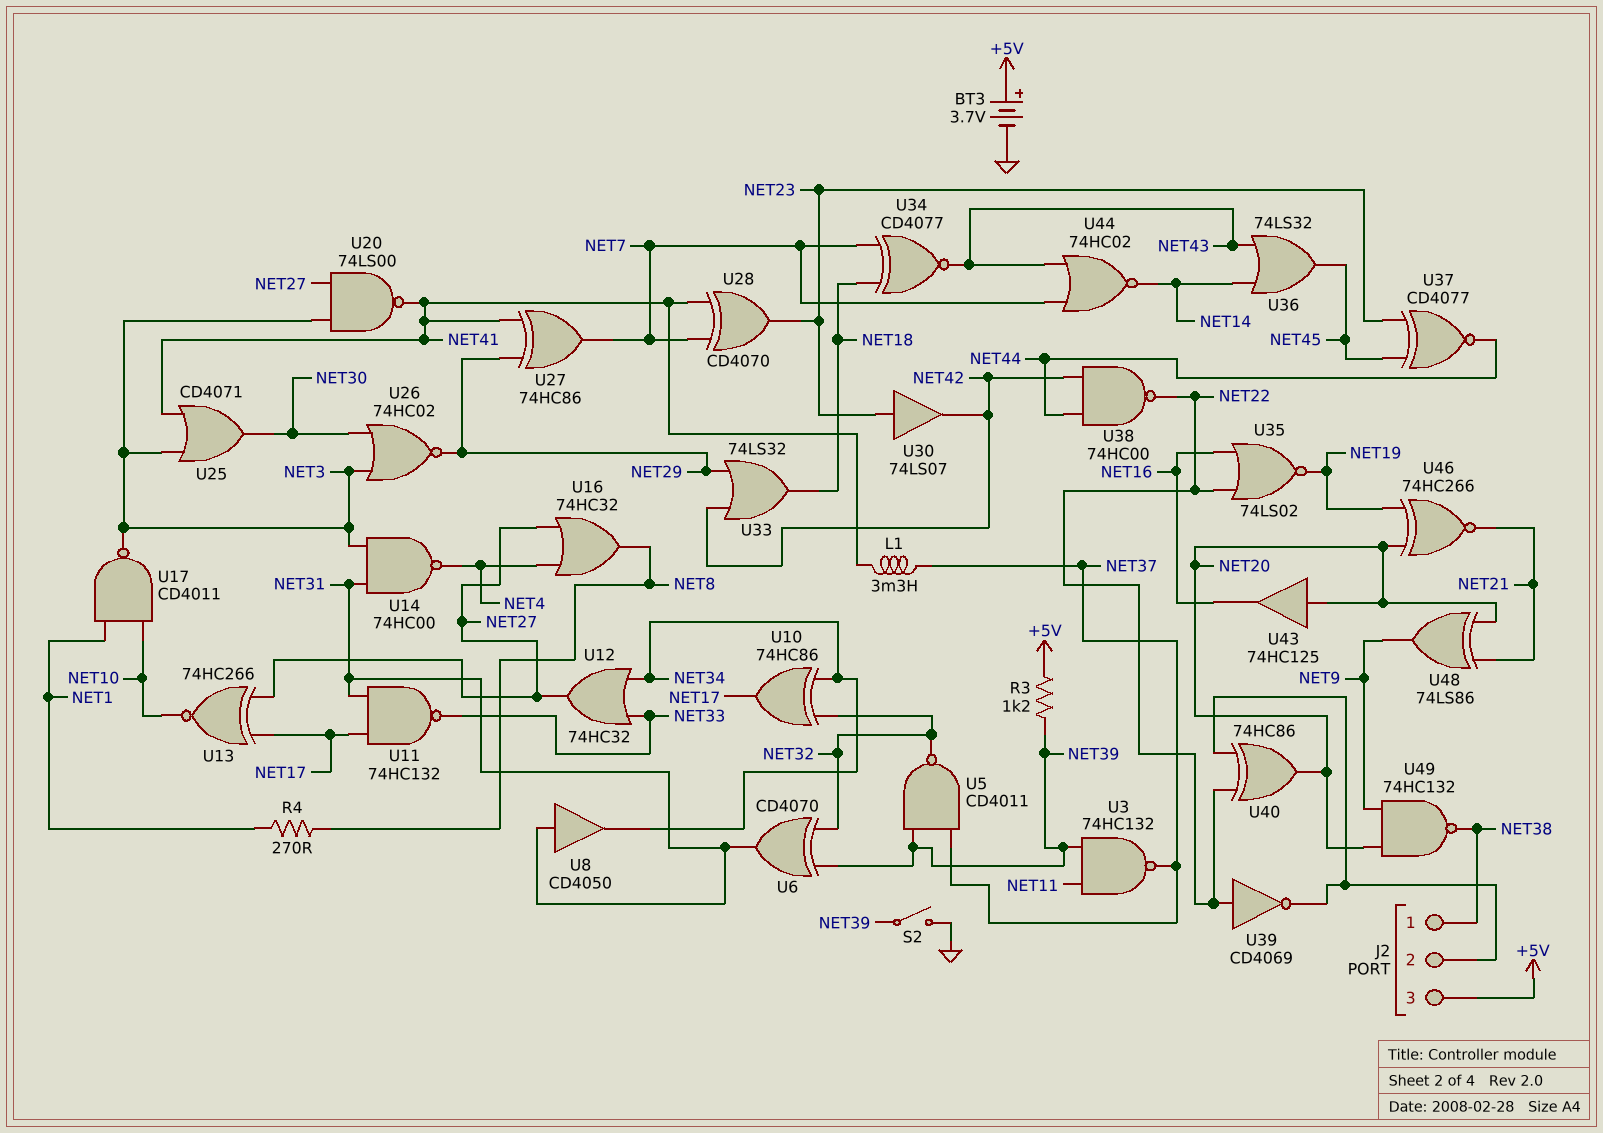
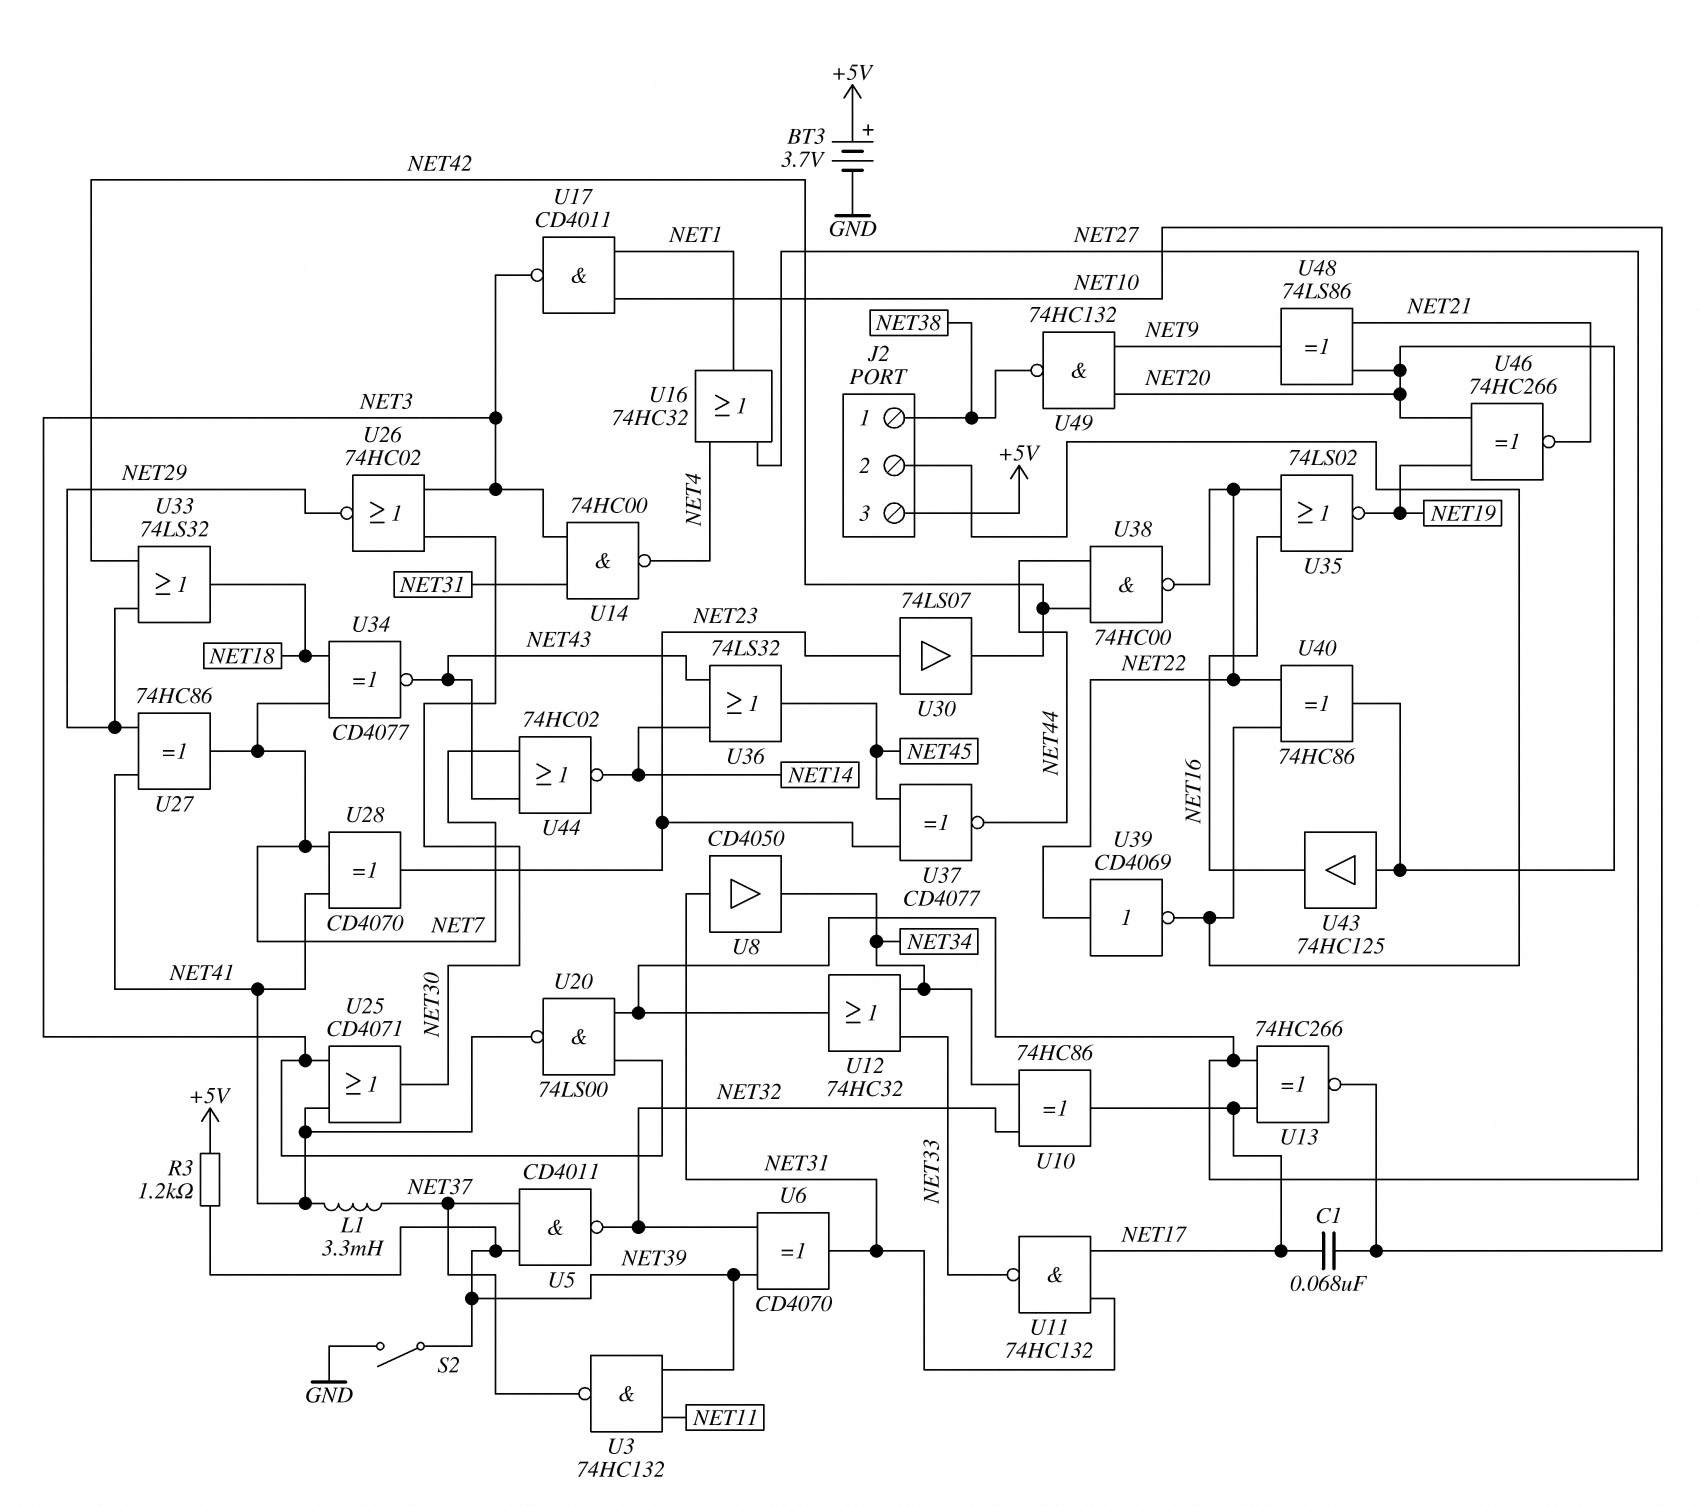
C1: none -> 68nF (NET10, NET17)
R4: 270 (NET1, NET8) -> none
U16: OR 74HC32 (in NET4, in NET27, out NET8) -> OR 74HC32 (in NET4, in NET27, out NET1)

